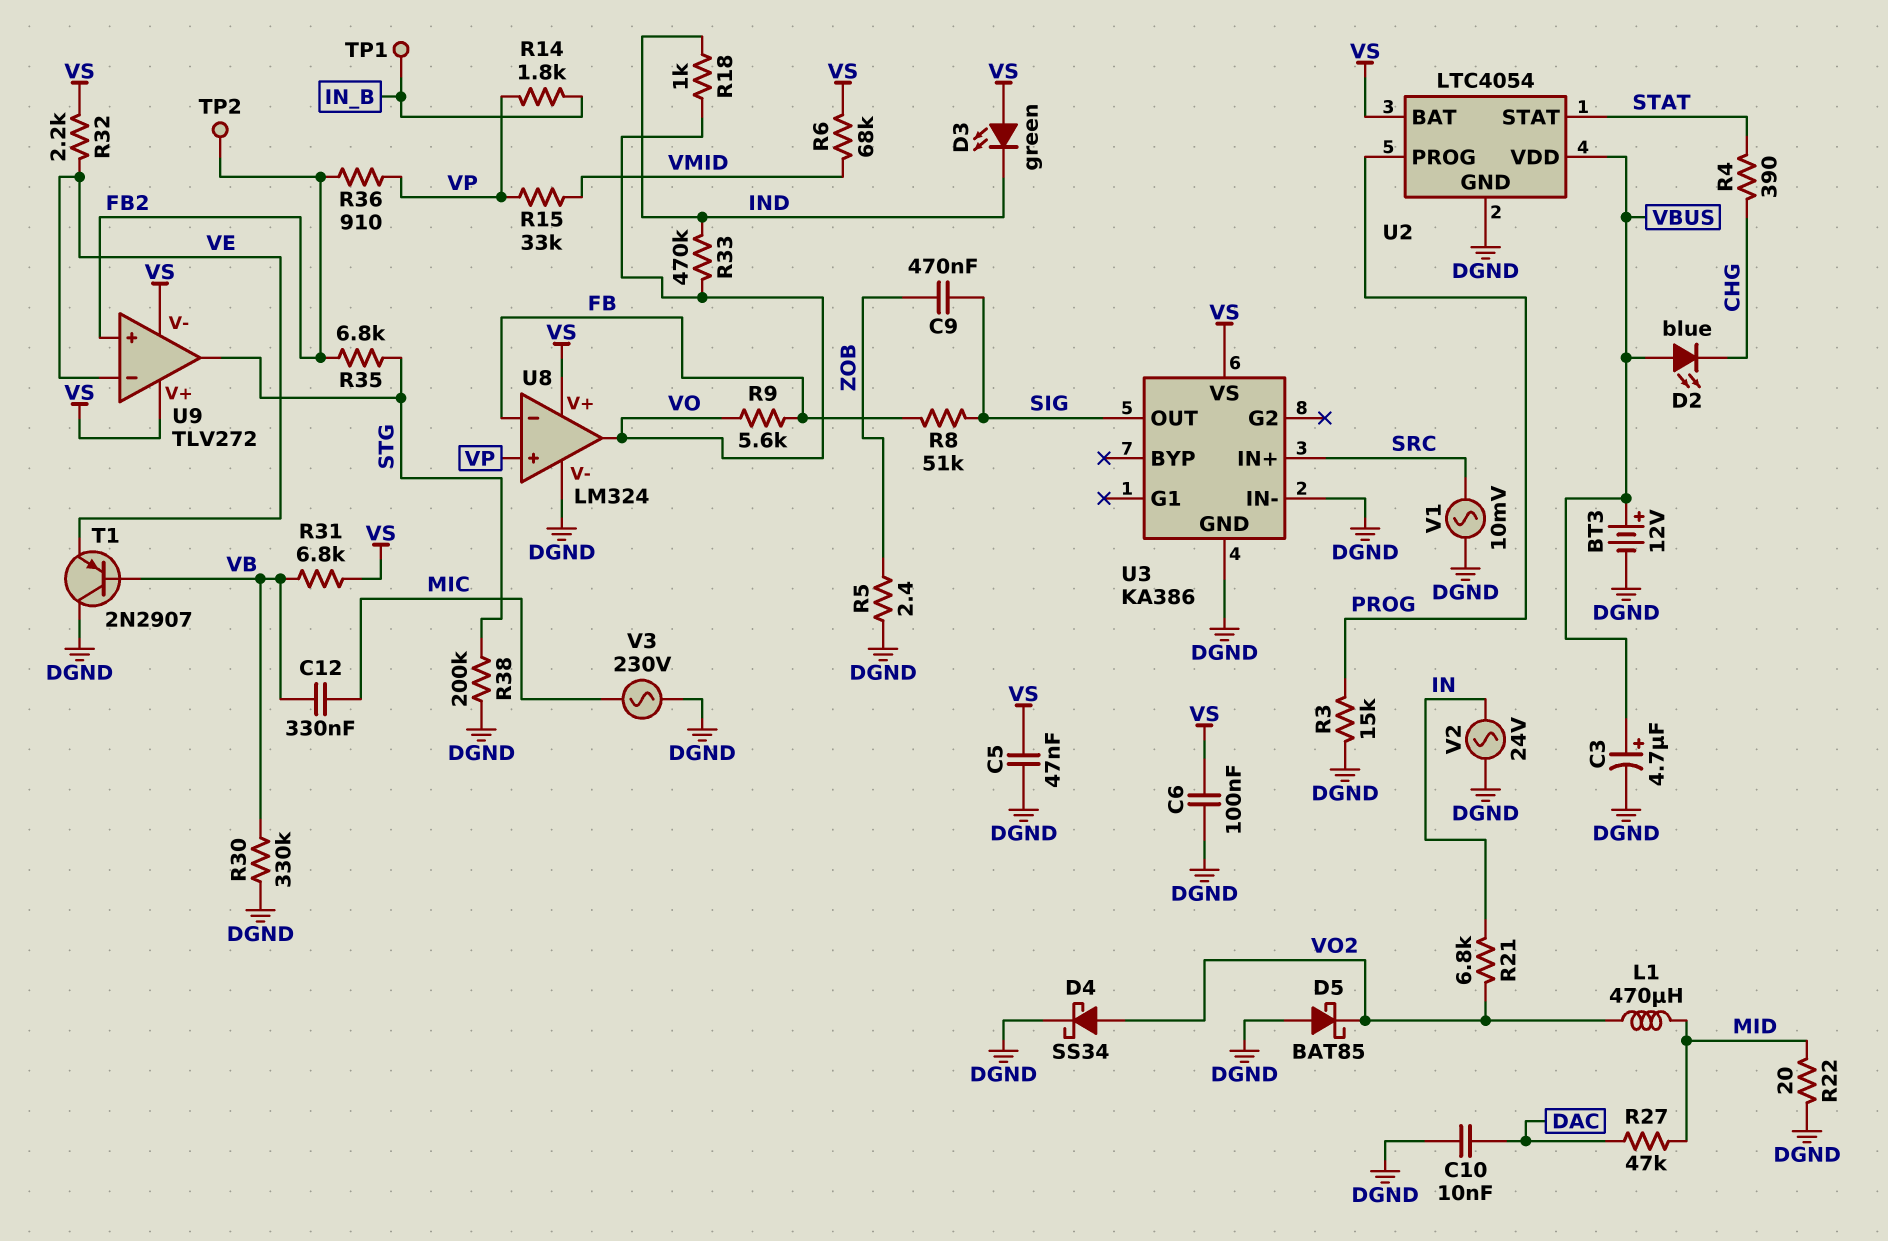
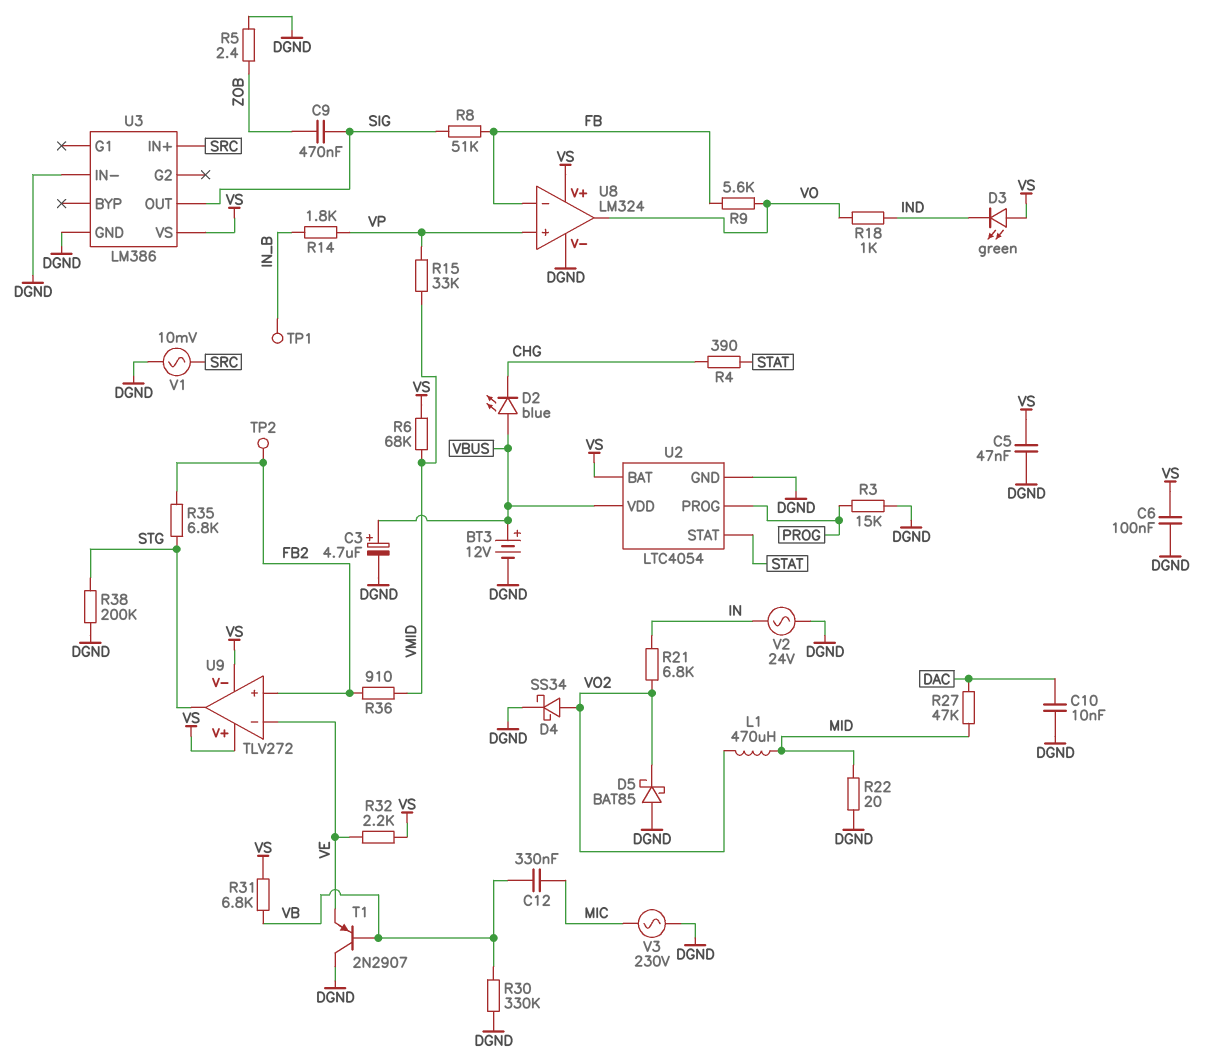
R33: 470k (IND, VO) -> none
R36: 910 (FB2, VP) -> 910 (FB2, VMID)
U3: KA386 -> LM386

